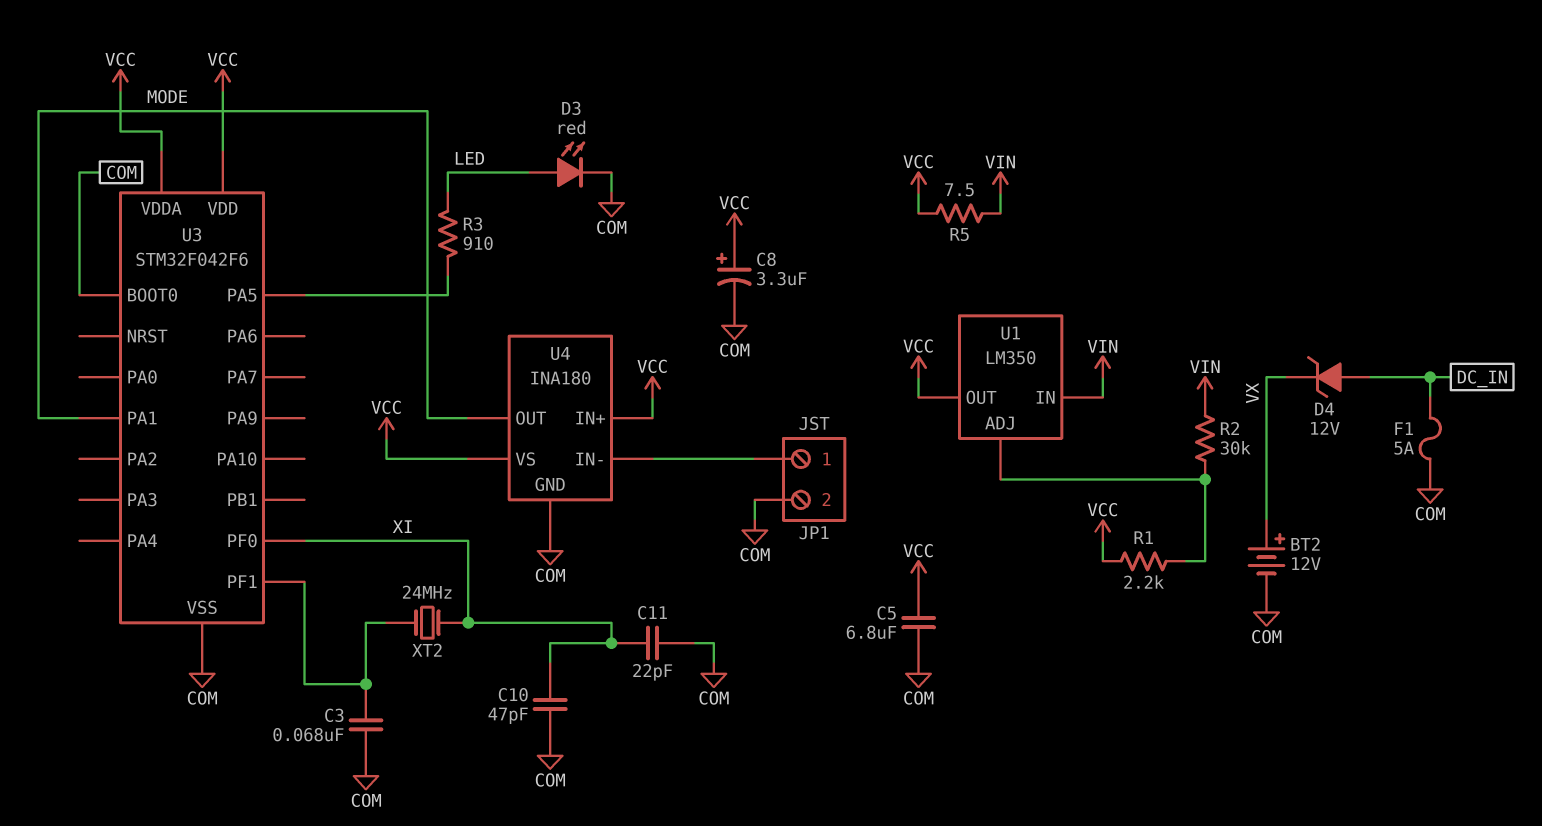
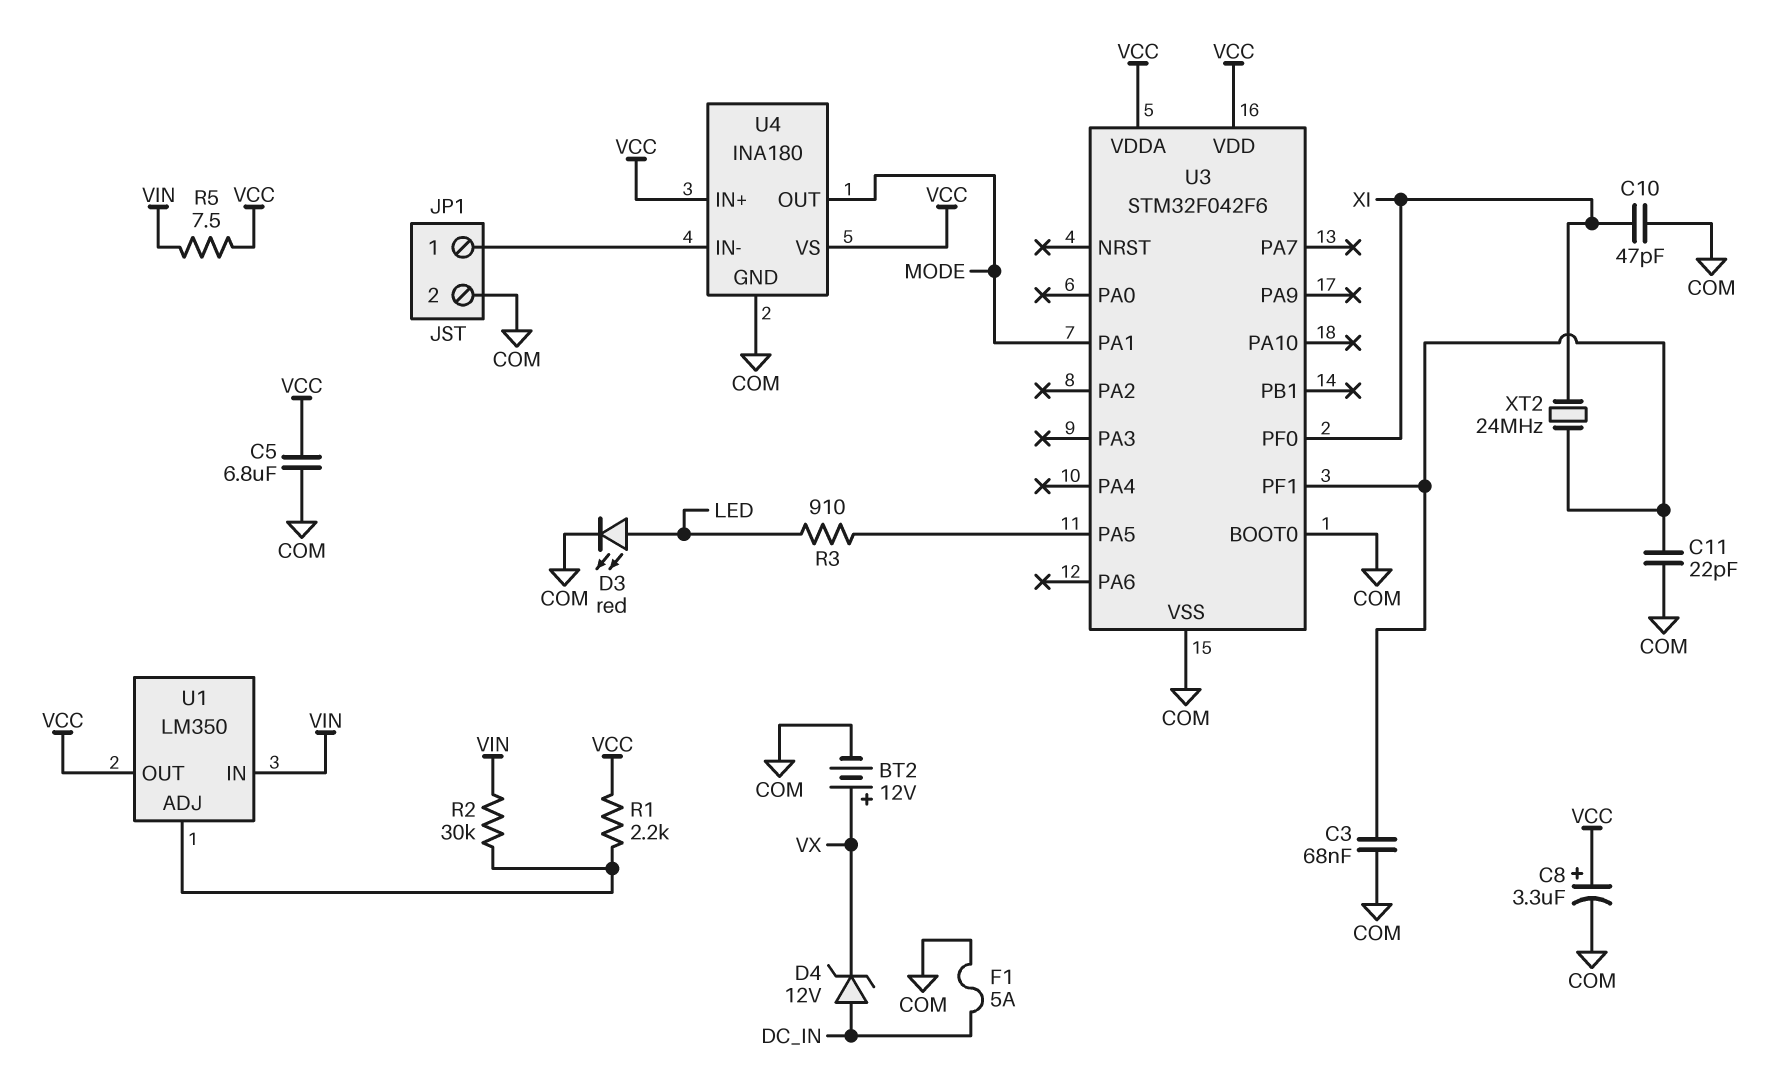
C11: 22pF (COM, XI) -> 22pF (COM, U3/PF1)

